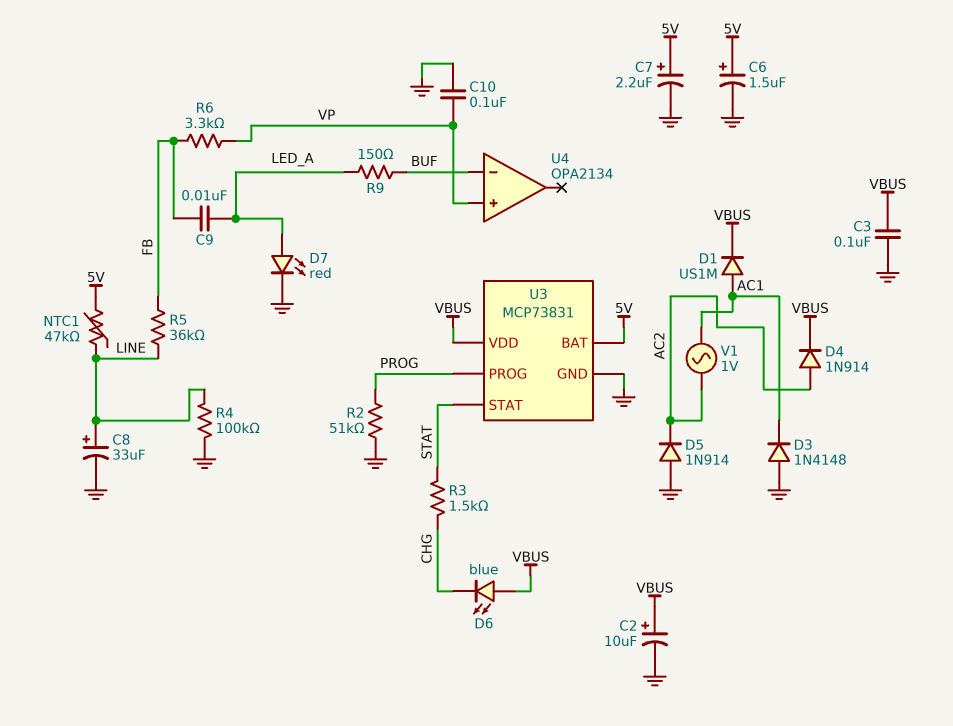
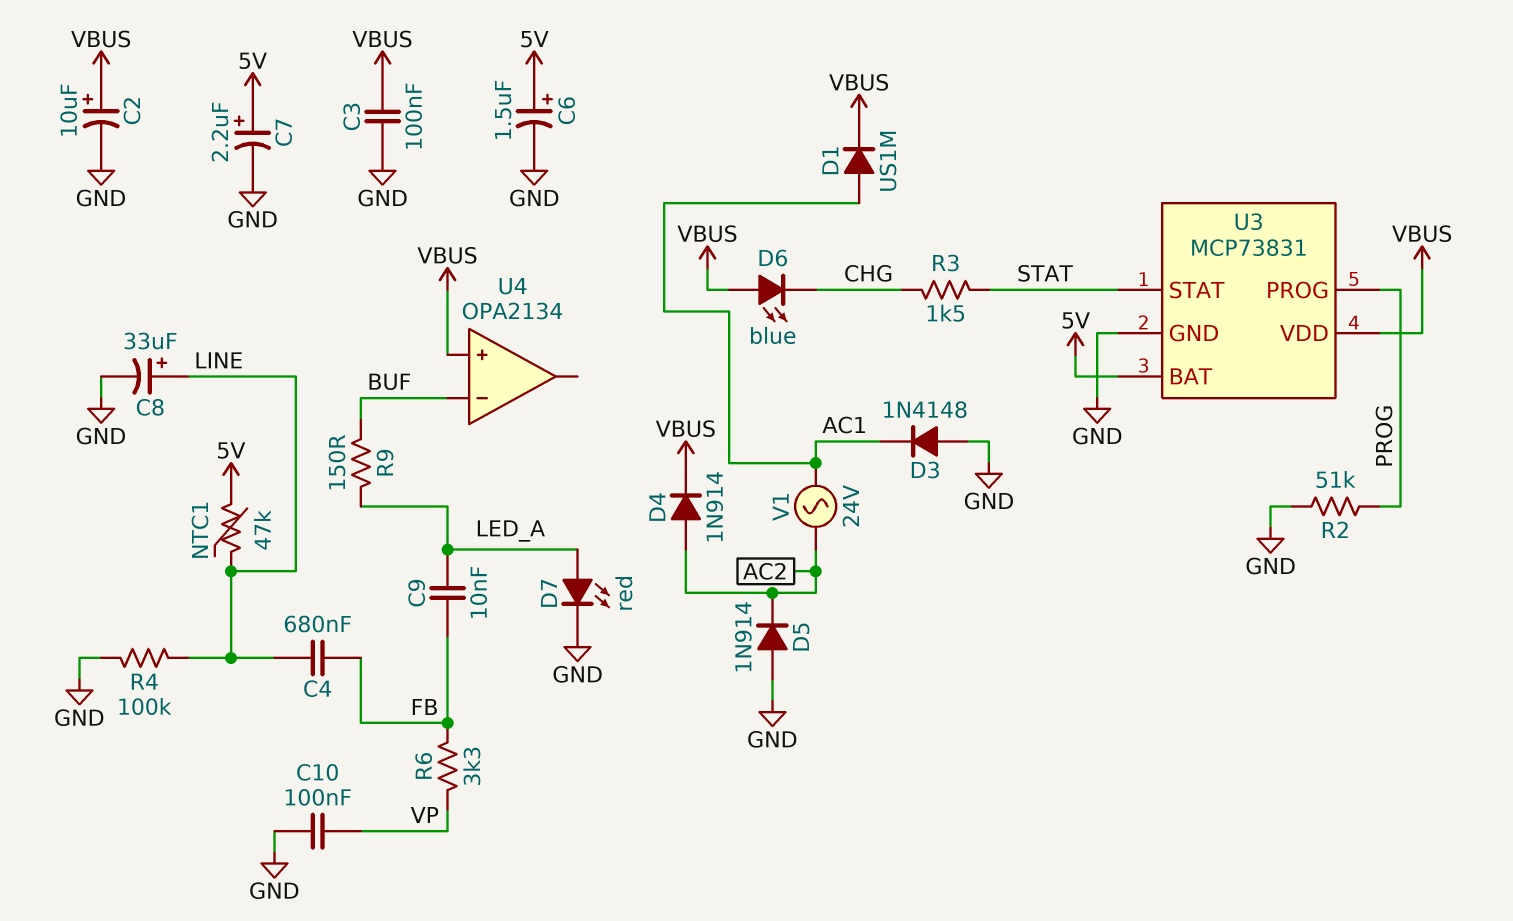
C4: none -> 680nF (FB, LINE)
R5: 36k (FB, LINE) -> none
U4 pin in+: VP -> VBUS
V1: AC 1V (AC1, AC2) -> AC 24V (AC1, AC2)

